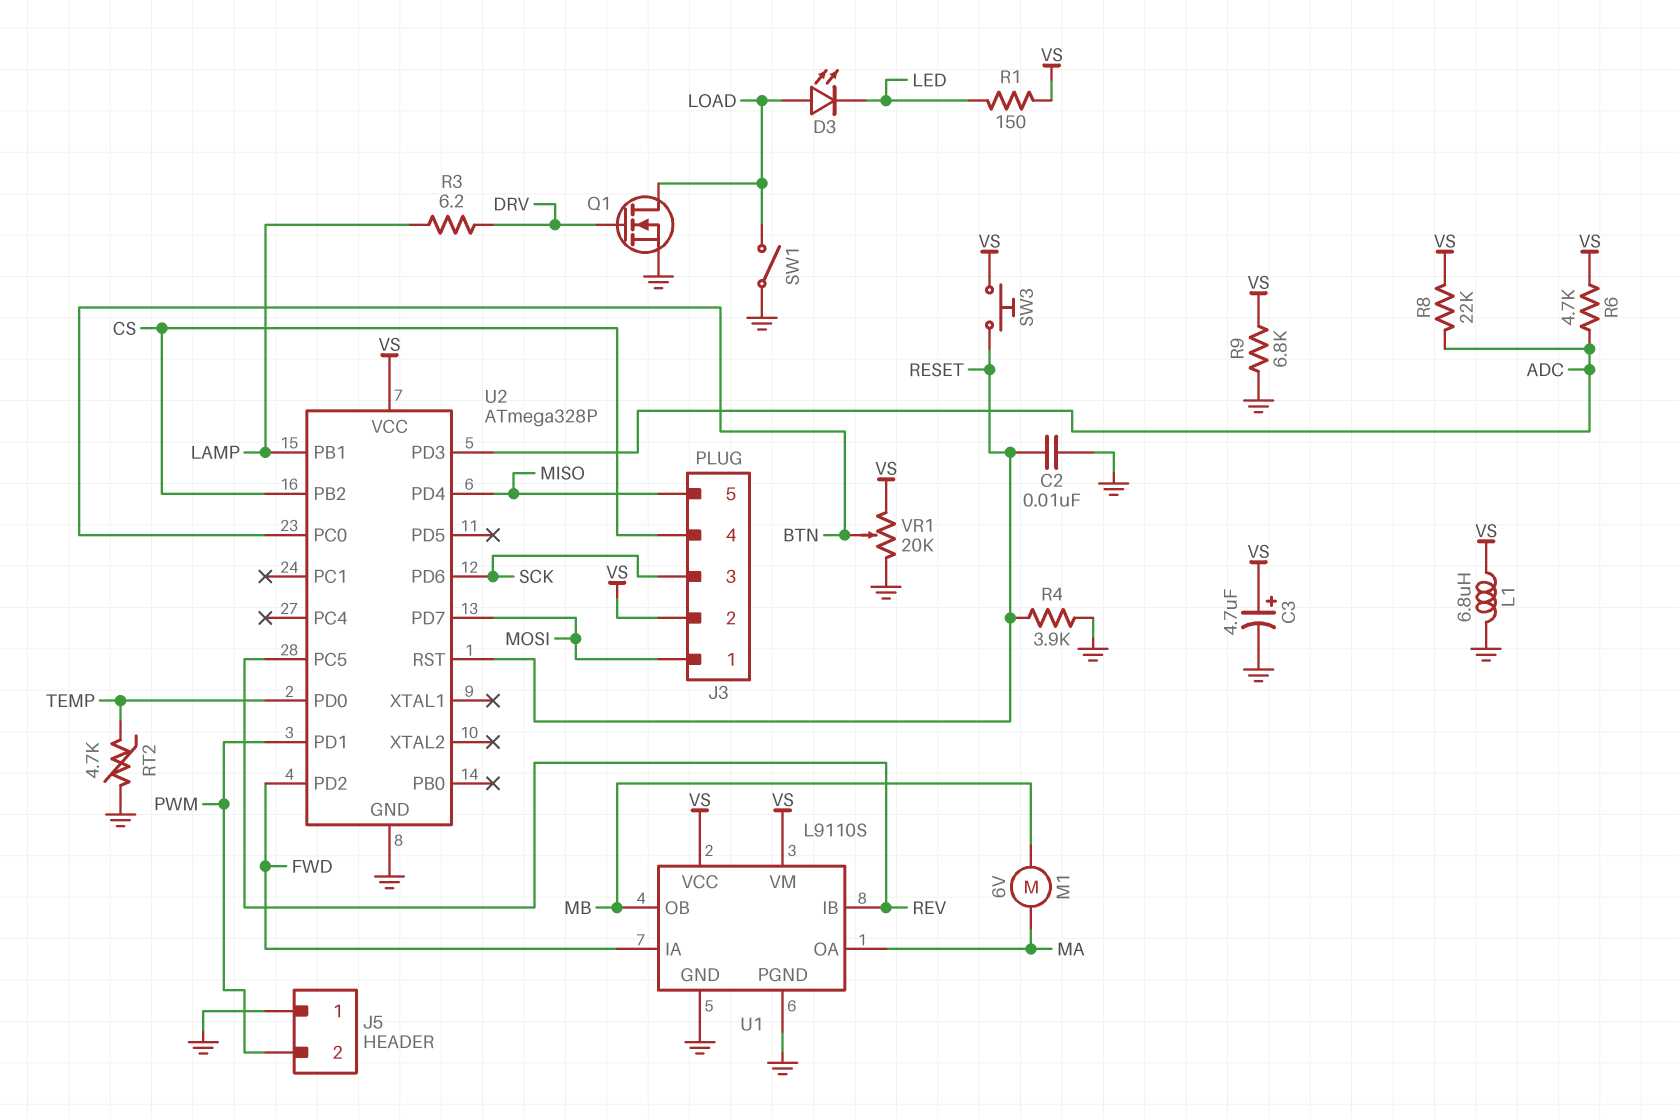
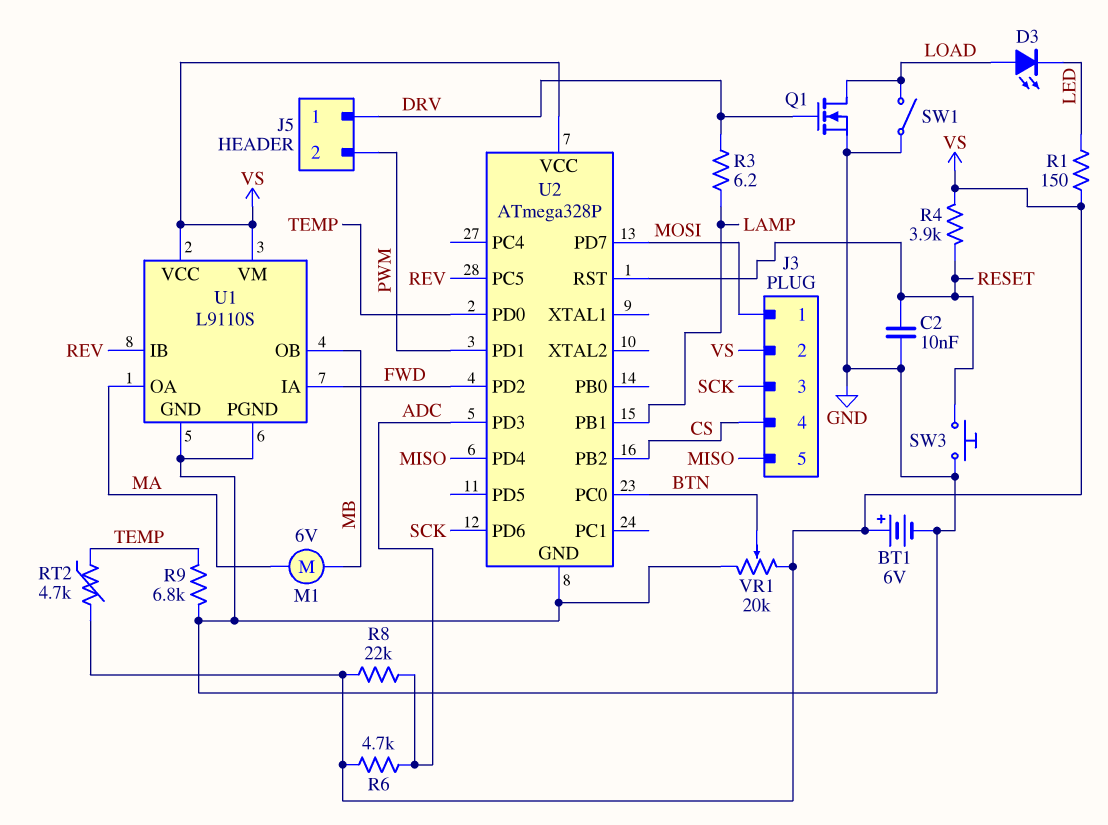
BT1: none -> 6V (plus VS, minus GND)
C3: 4.7uF (plus VS, minus GND) -> none
J5 pin 1: GND -> DRV
L1: 6.8uH (GND, VS) -> none
R4: 3.9k (GND, RESET) -> 3.9k (RESET, VS)
R9: 6.8k (GND, VS) -> 6.8k (GND, TEMP)
RT2: 4.7k (GND, TEMP) -> 4.7k (TEMP, VS)
SW3: button (RESET, VS) -> button (GND, RESET)

